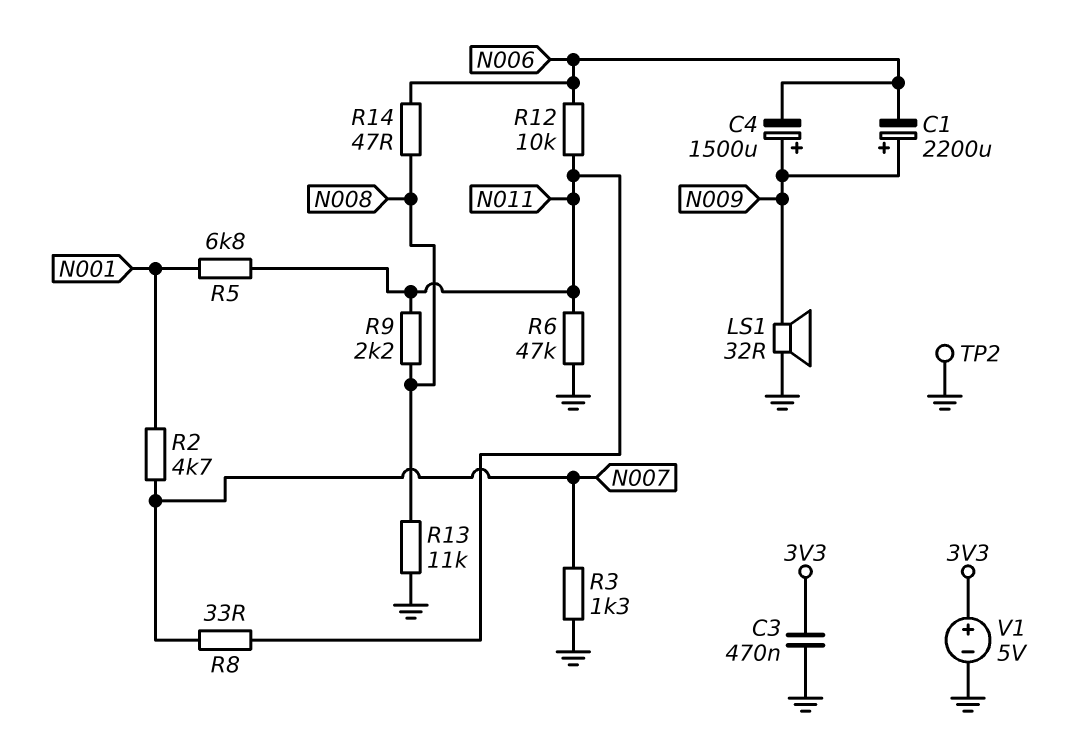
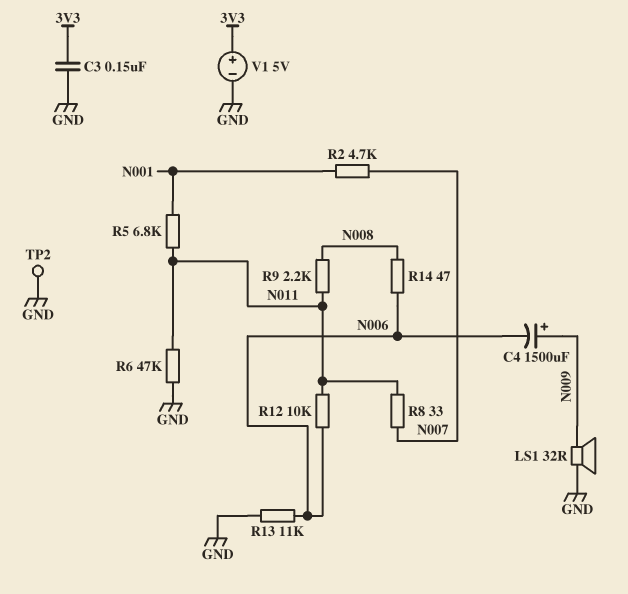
C1: 2200uF (plus N009, minus N006) -> none
C3: 470nF (3V3, GND) -> 150nF (3V3, GND)
R3: 1.3k (GND, N007) -> none
R13: 11k (GND, N008) -> 11k (GND, N006)

